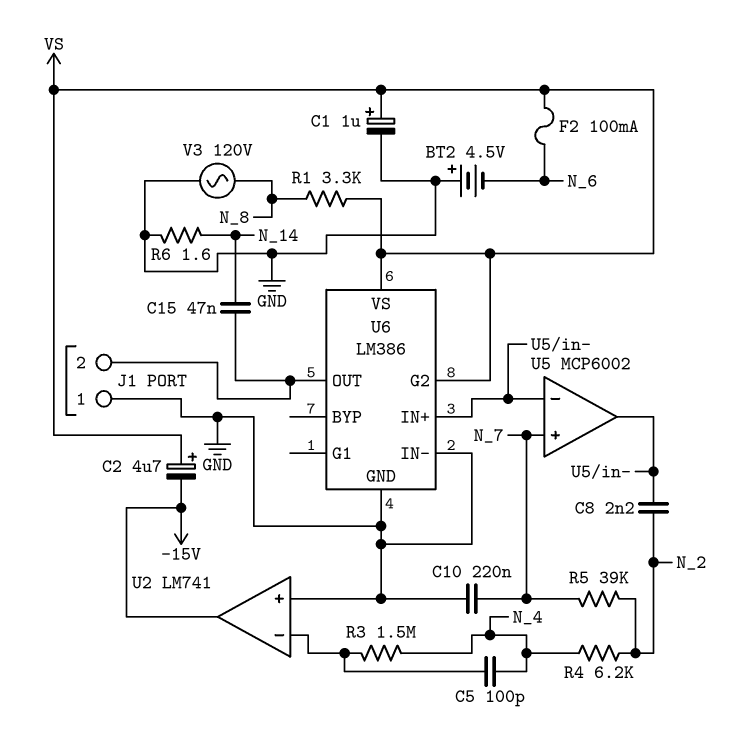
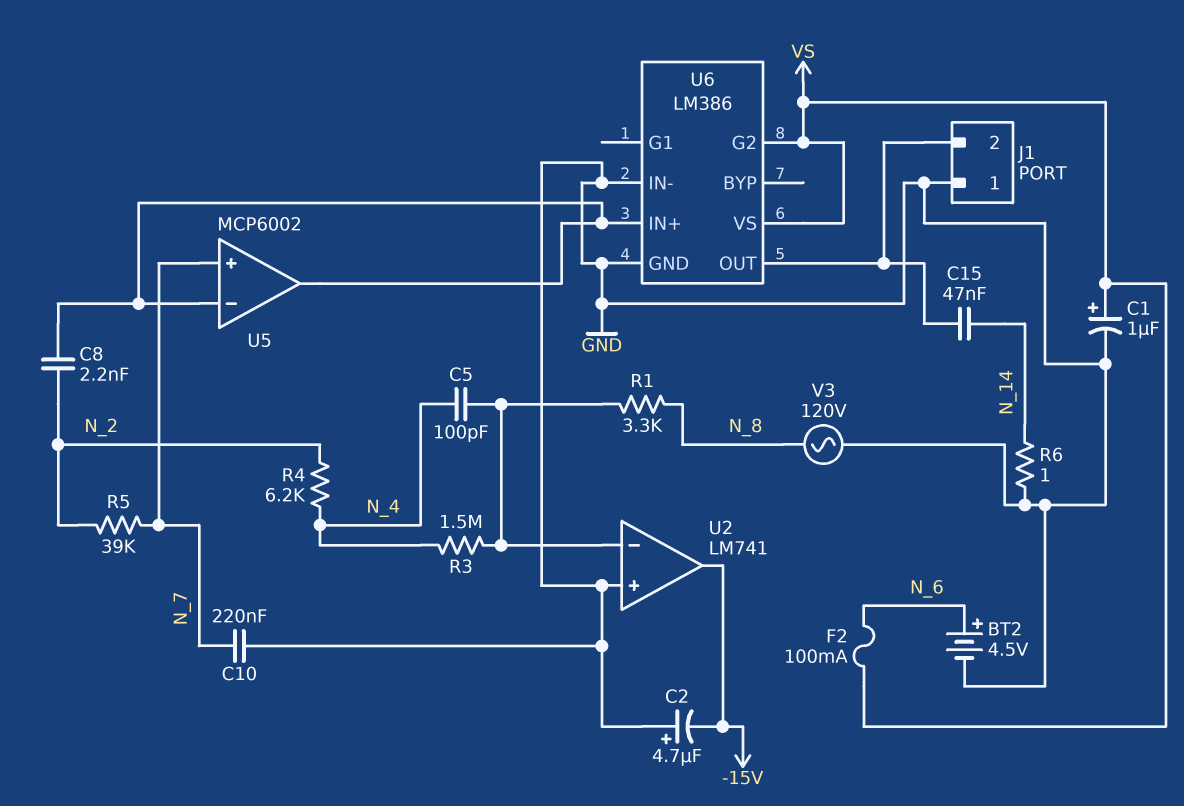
BT2: 4.5V (plus GND, minus N_6) -> 4.5V (plus N_6, minus GND)
C2: 4.7uF (plus VS, minus -15V) -> 4.7uF (plus GND, minus -15V)
R1: 3.3k (N_8, VS) -> 3.3k (N_8, U2/in-)
R6: 1.6 (GND, N_14) -> 1 (GND, N_14)

